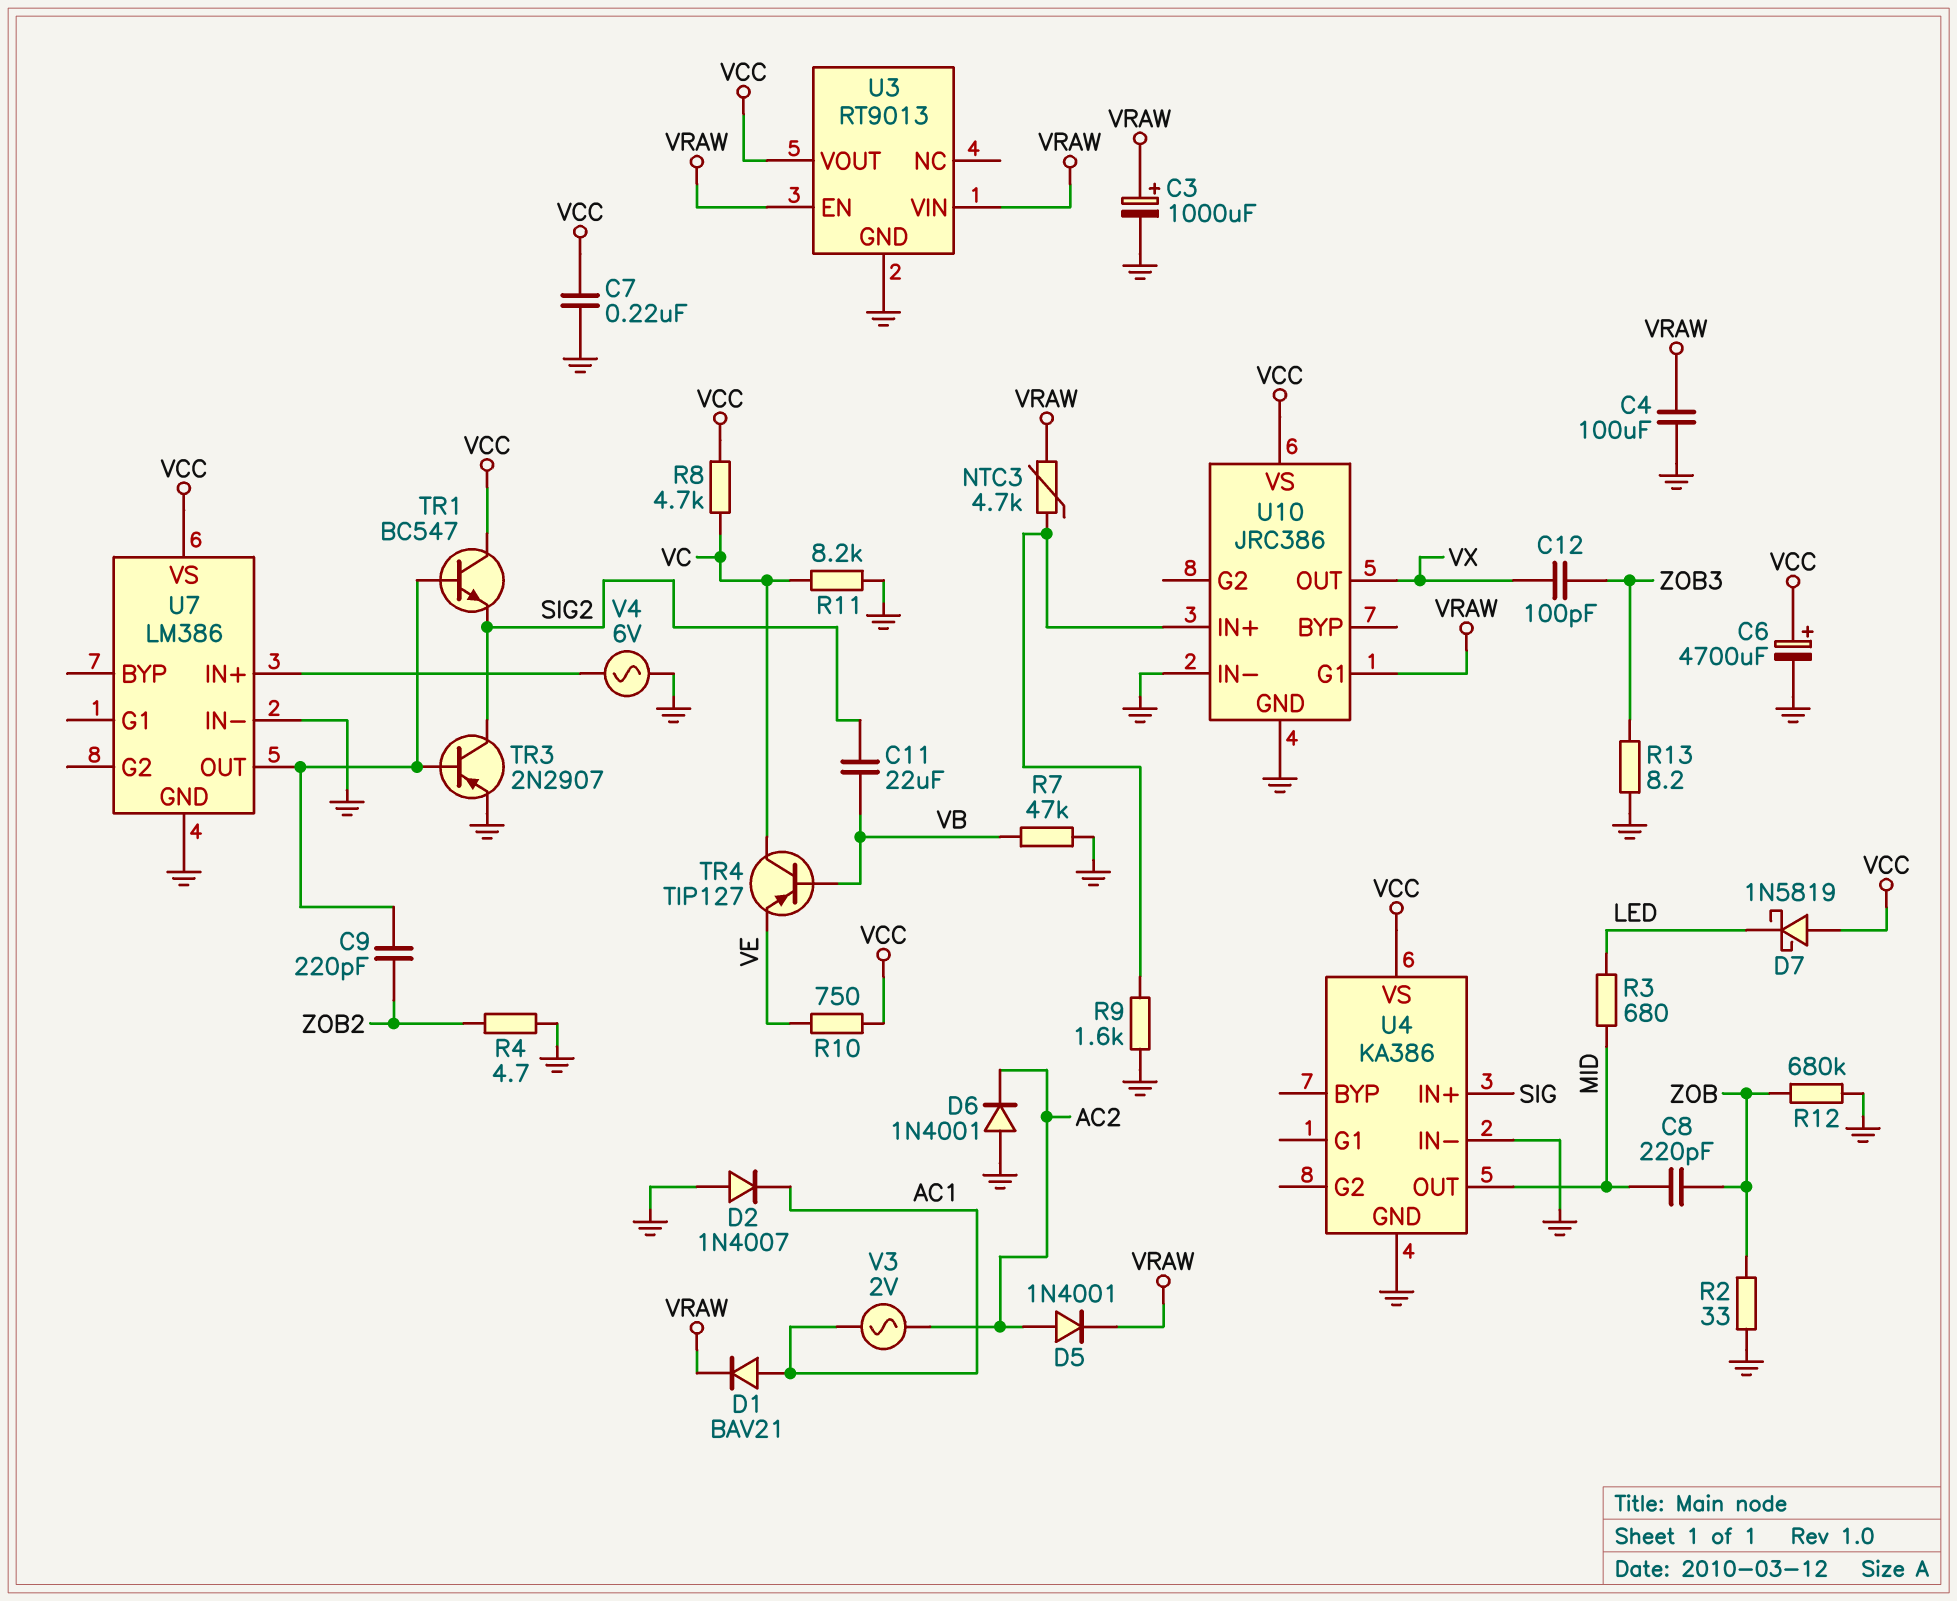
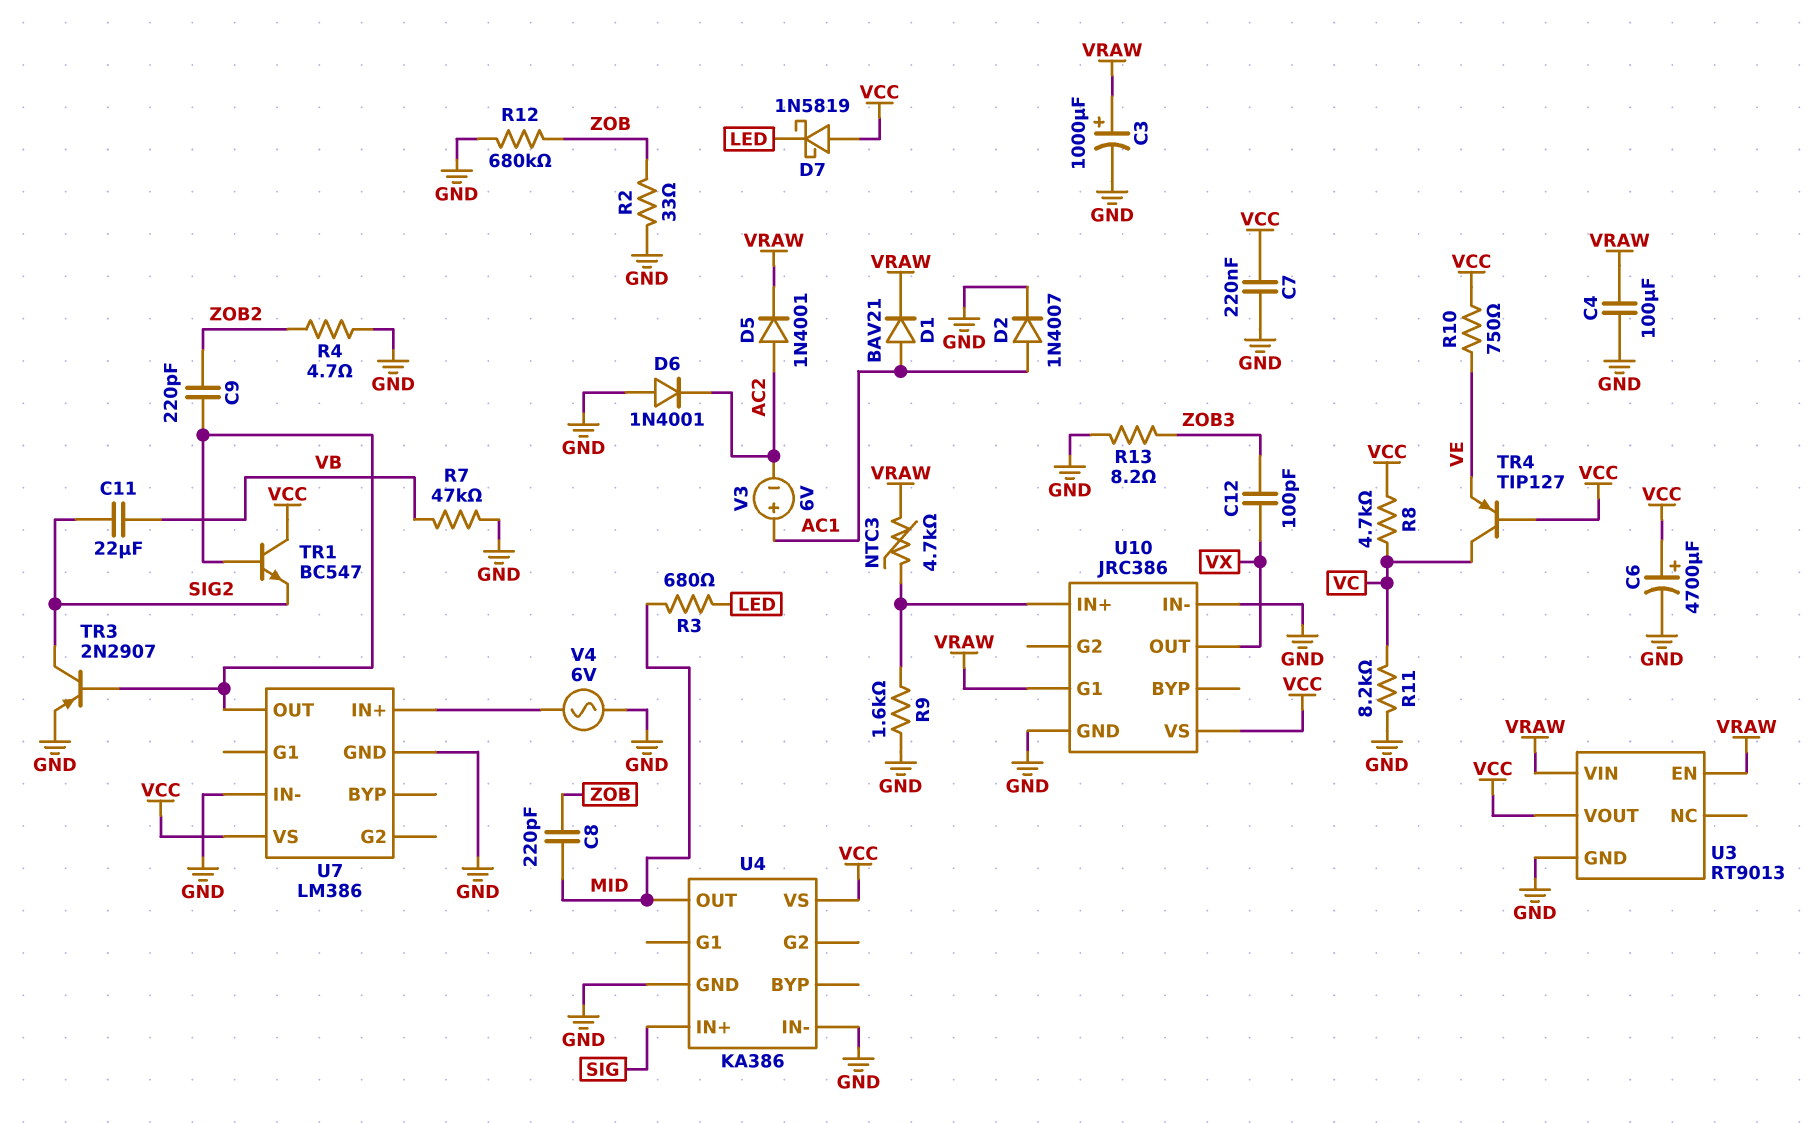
D2: diode 1N4007 (A GND, K AC1) -> diode 1N4007 (A AC1, K GND)
TR4: PNP TIP127 (B VB, C VC, E VE) -> PNP TIP127 (B VCC, C VC, E VE)
V3: AC 2V (AC1, AC2) -> 6V (plus AC1, minus AC2)

